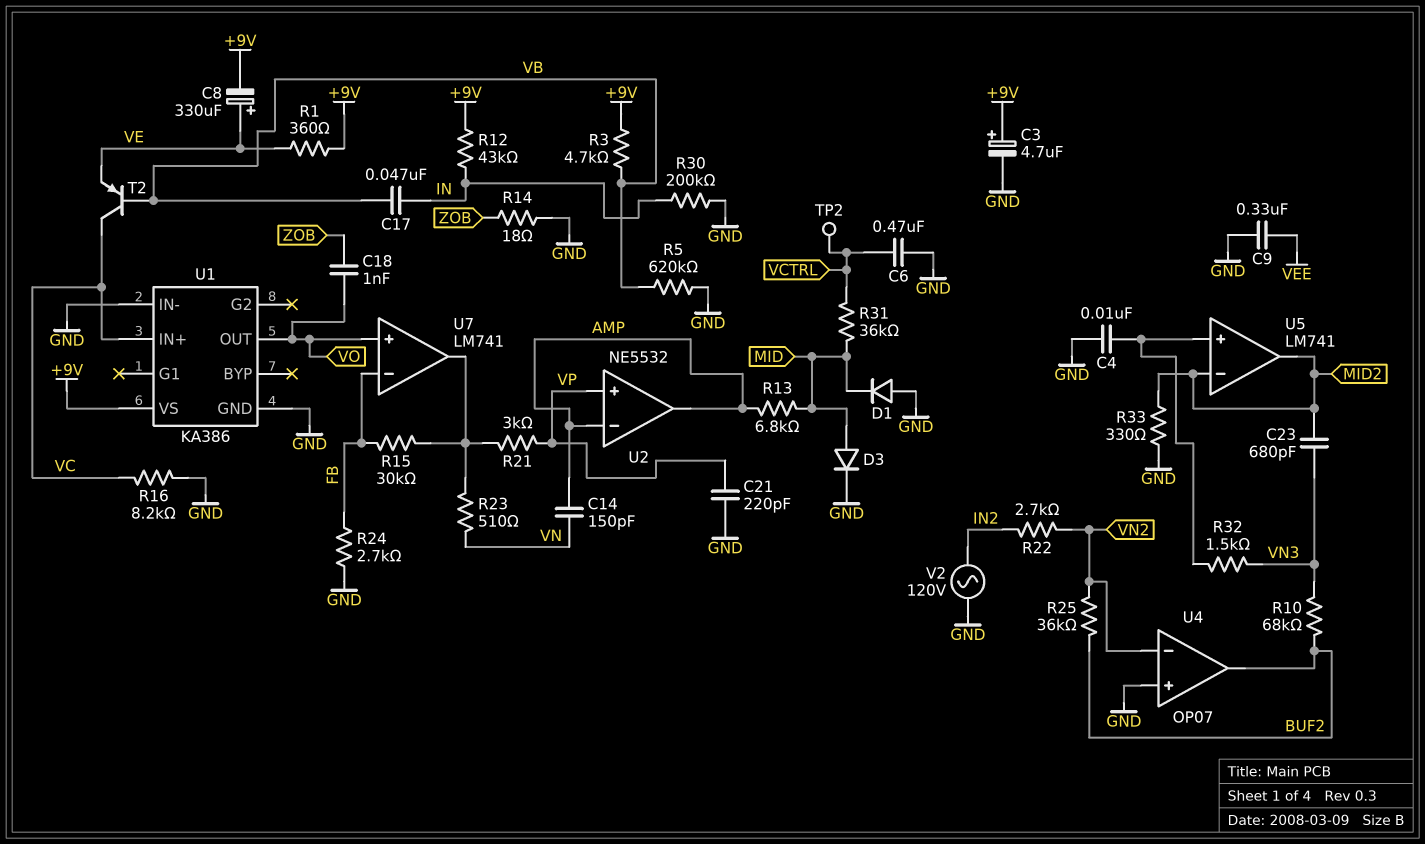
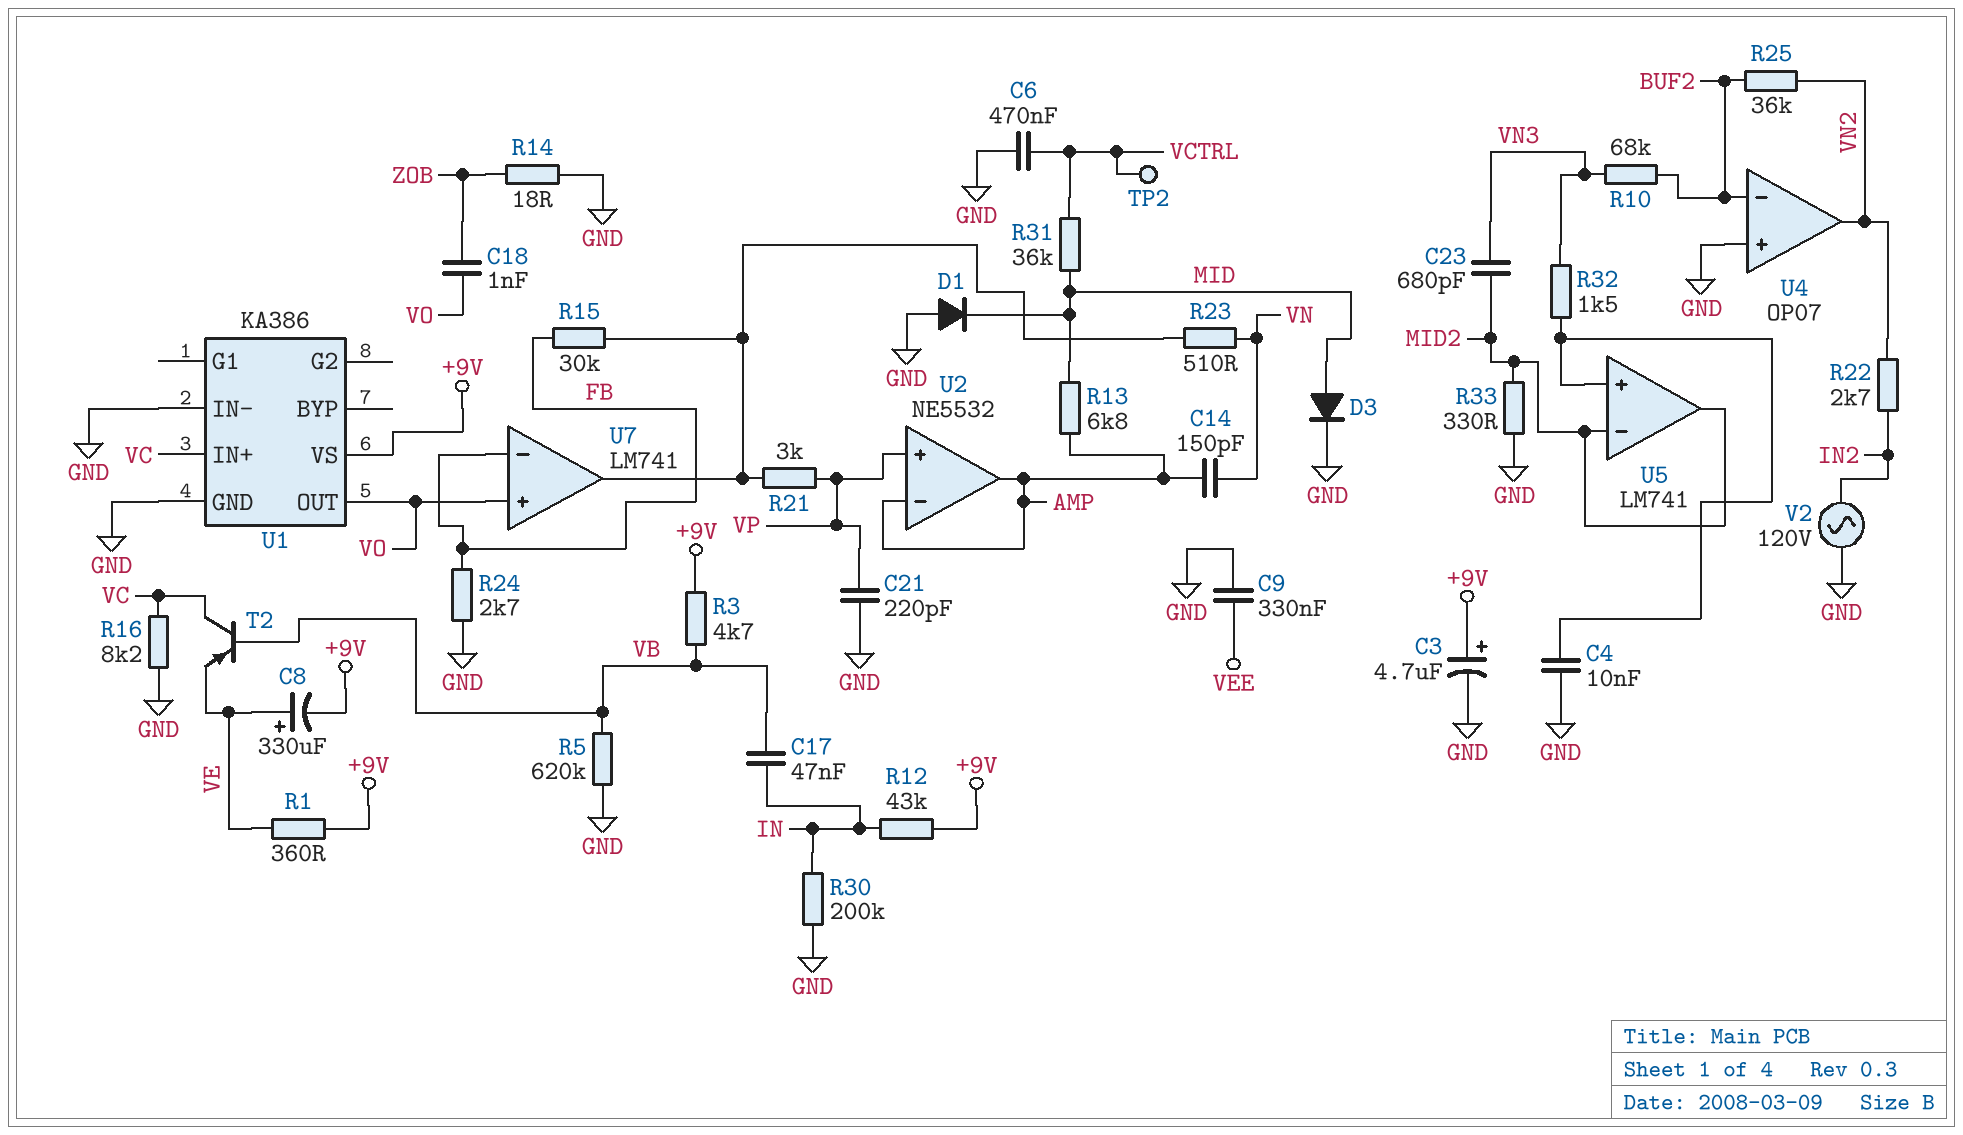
U4 pin in-: VN2 -> BUF2
U4 pin out: BUF2 -> VN2

